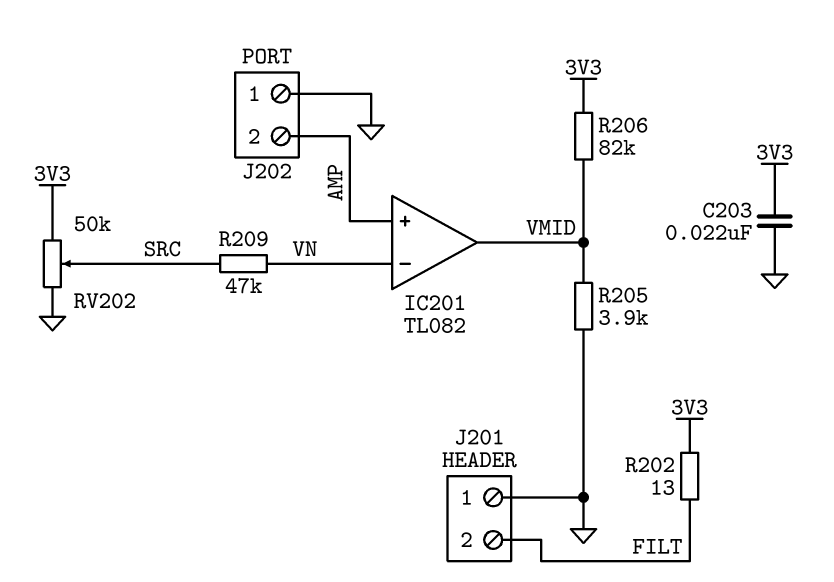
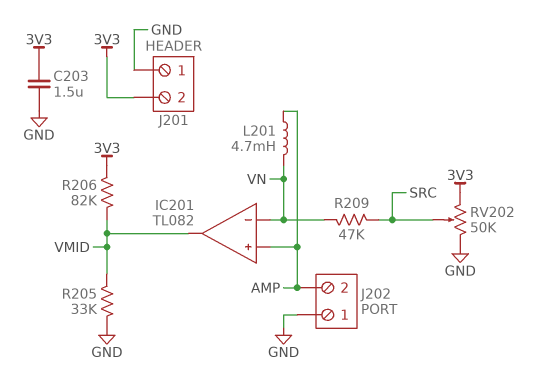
C203: 22nF (3V3, GND) -> 1.5uF (3V3, GND)
J201 pin 2: FILT -> 3V3
L201: none -> 4.7mH (AMP, VN)
R202: 13 (3V3, FILT) -> none
R205: 3.9k (GND, VMID) -> 33k (GND, VMID)

